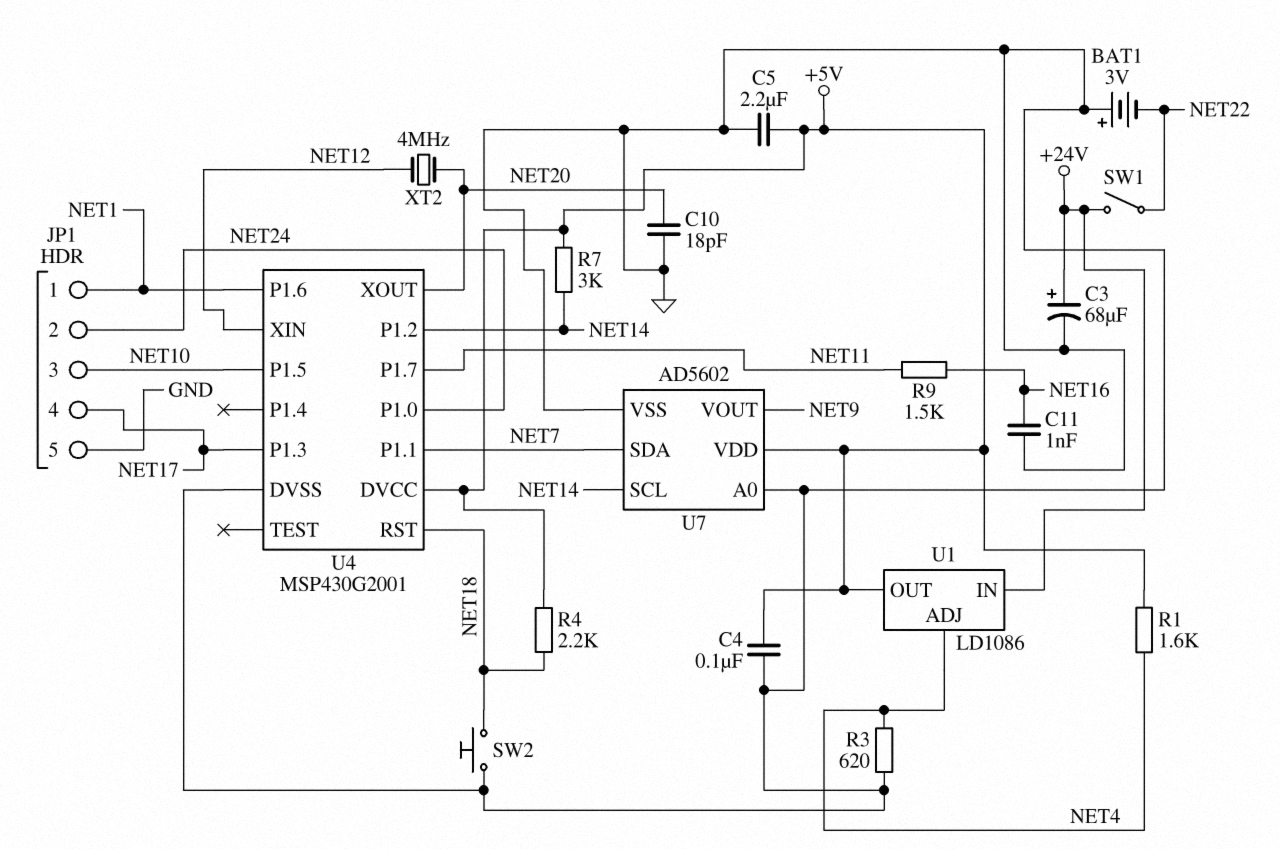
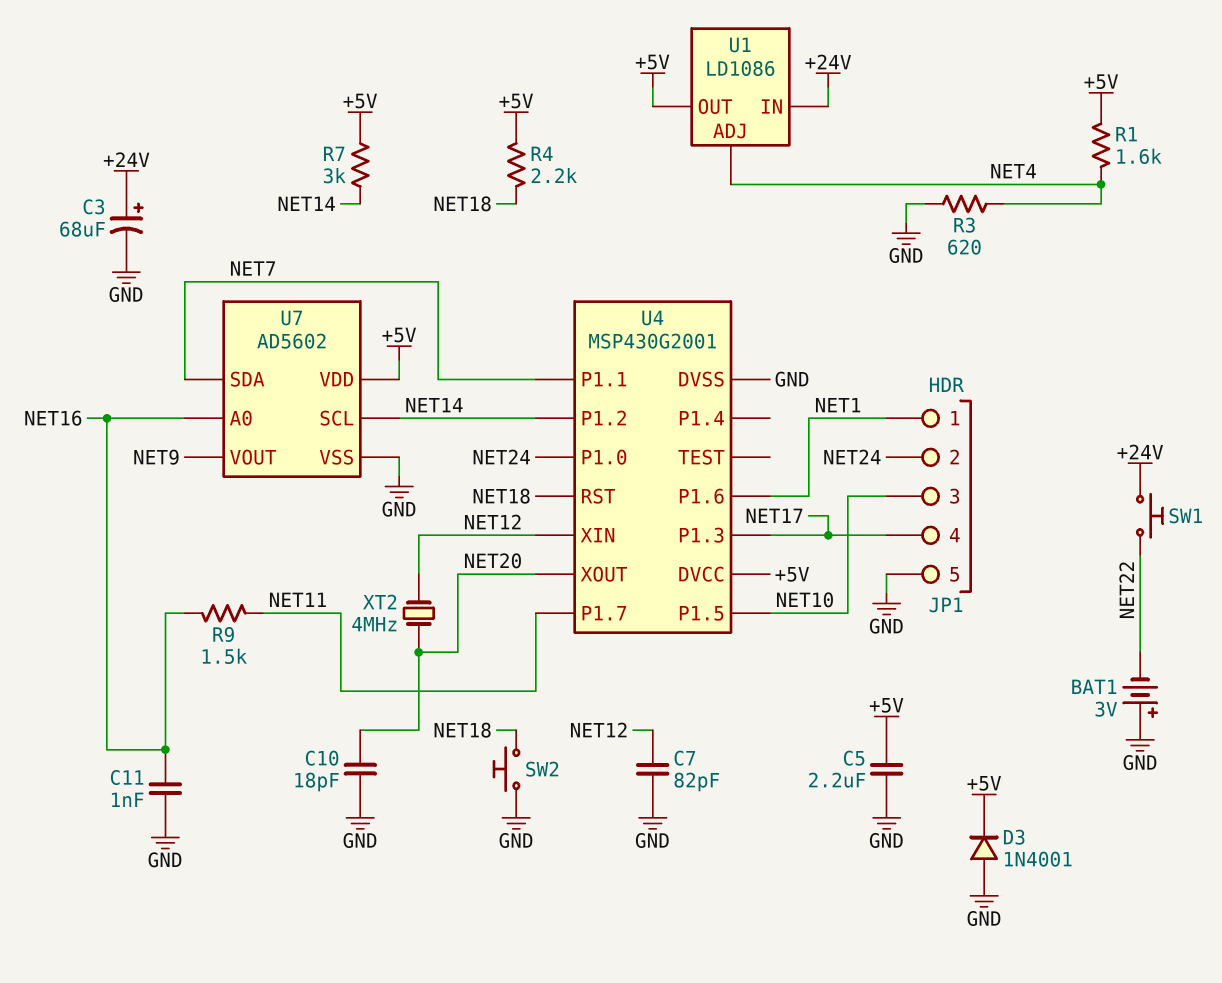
C4: 100nF (+5V, GND) -> none
C7: none -> 82pF (GND, NET12)
D3: none -> diode 1N4001 (A GND, K +5V)
SW1: switch (+24V, NET22) -> button (+24V, NET22)
U7 pin A0: GND -> NET16

